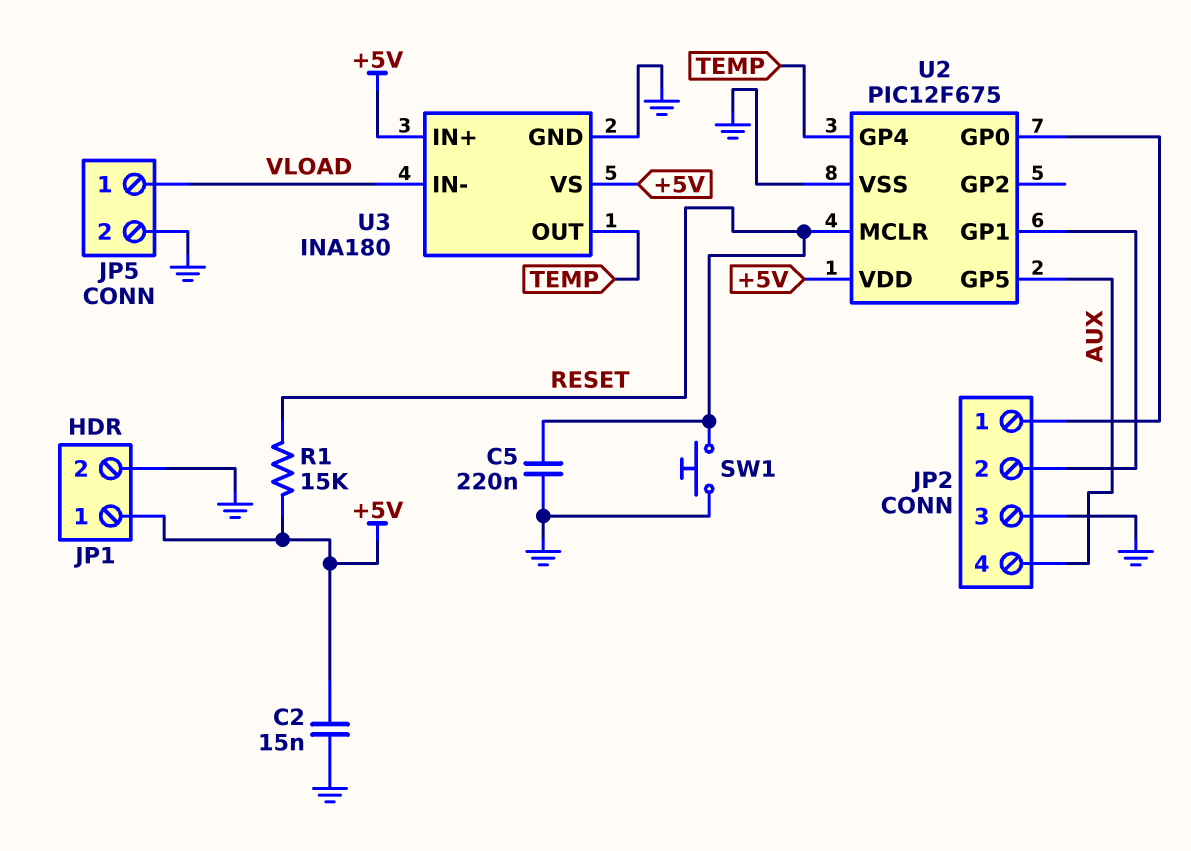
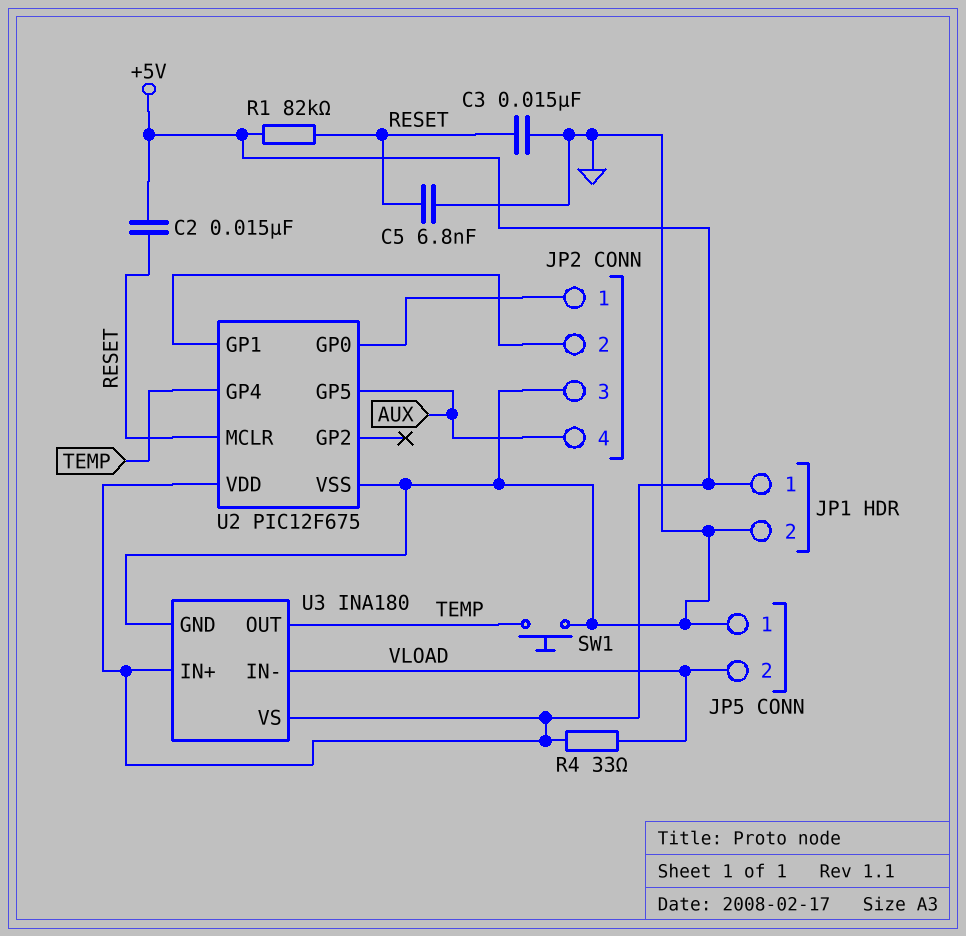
C2: 15nF (+5V, GND) -> 15nF (+5V, RESET)
C3: none -> 15nF (GND, RESET)
C5: 220nF (GND, RESET) -> 6.8nF (GND, RESET)
JP5 pin 1: VLOAD -> GND
JP5 pin 2: GND -> VLOAD
R1: 15k (+5V, RESET) -> 82k (+5V, RESET)
R4: none -> 33 (+5V, VLOAD)
SW1: button (GND, RESET) -> button (GND, TEMP)

